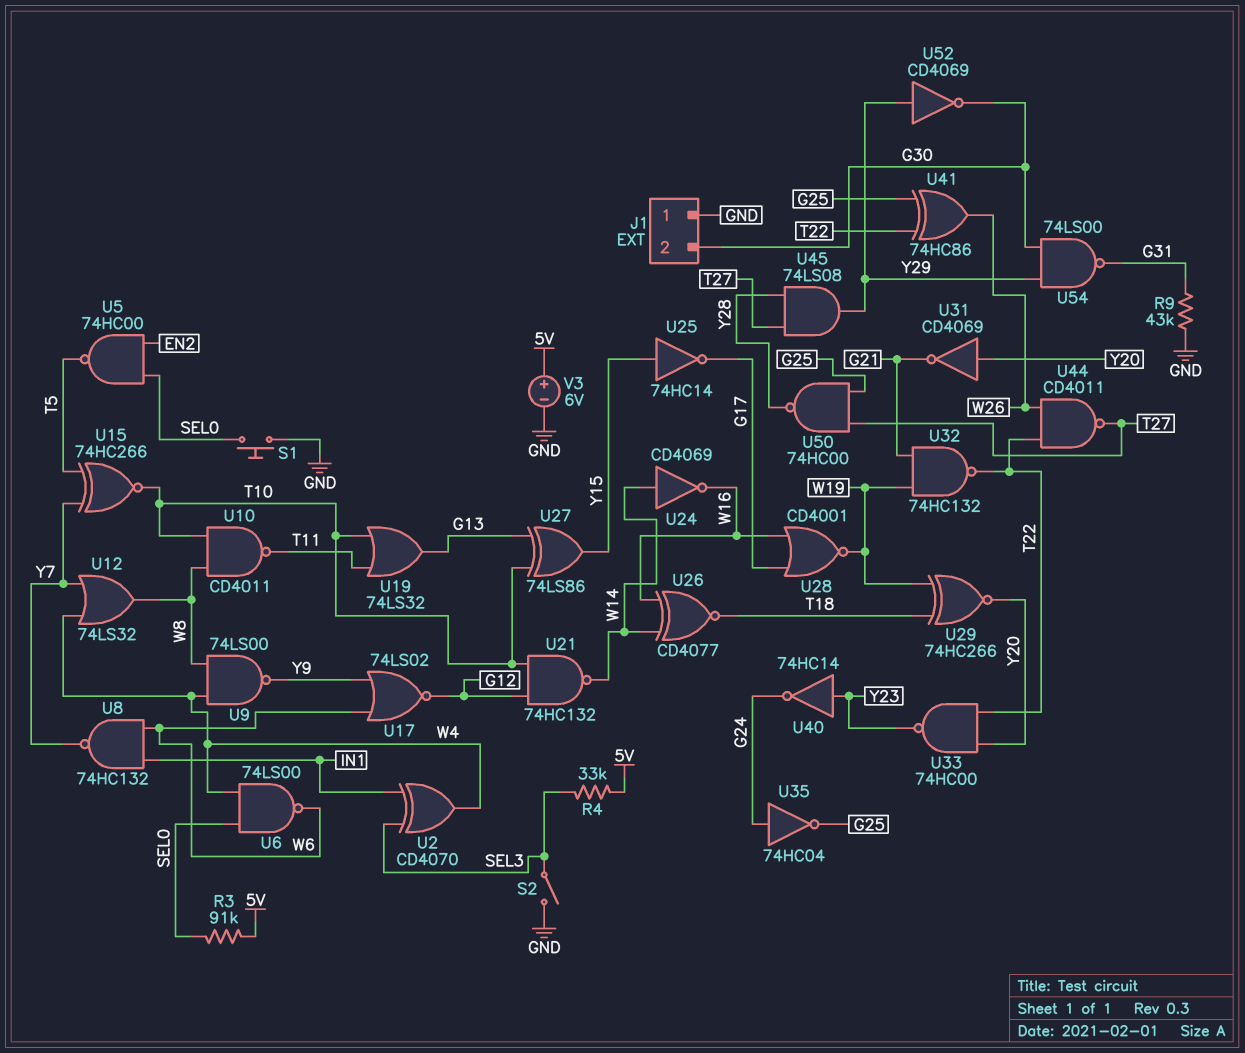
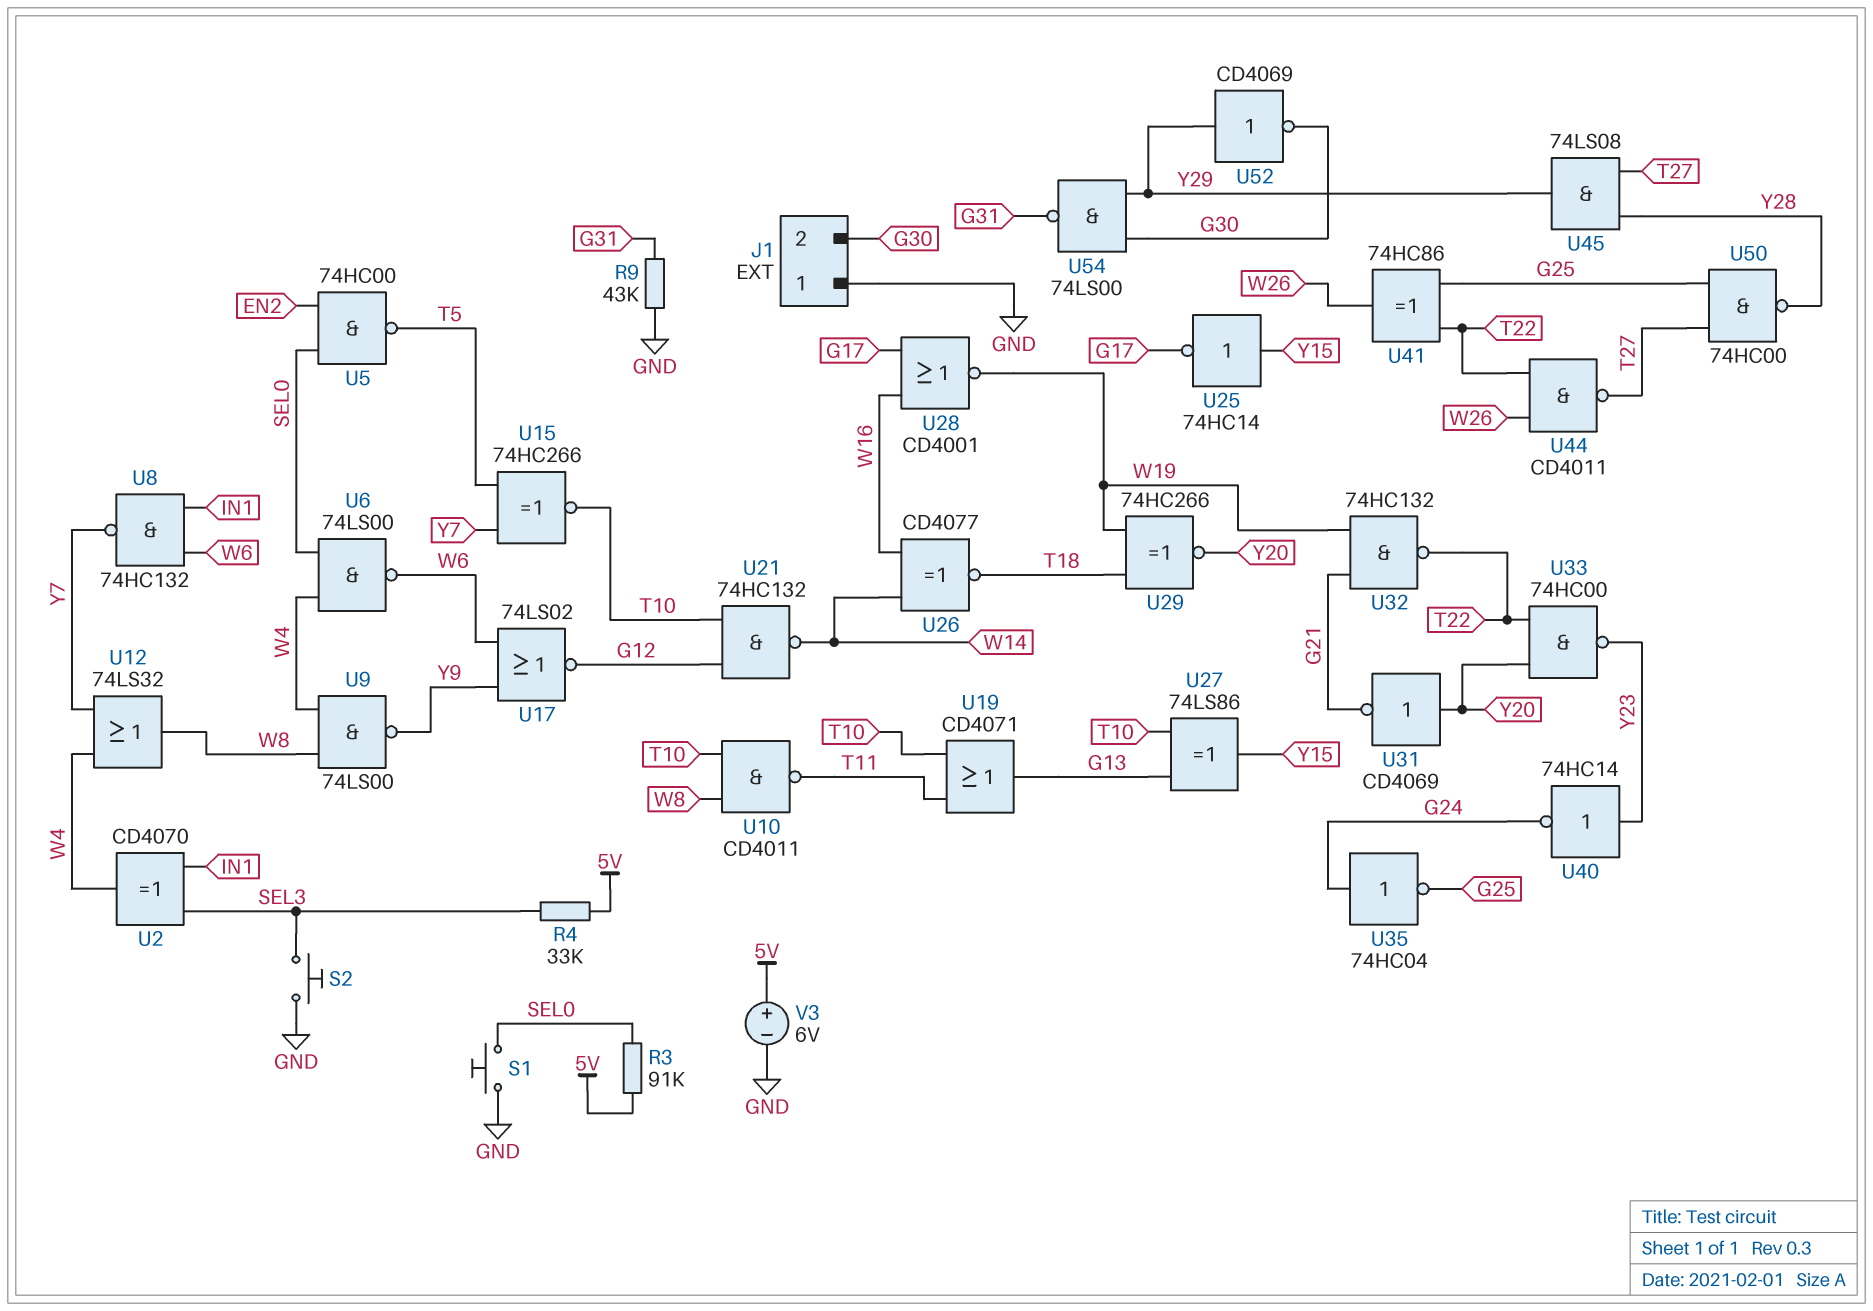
S2: switch (GND, SEL3) -> button (GND, SEL3)
U19: OR 74LS32 (in T10, in T11, out G13) -> OR CD4071 (in T10, in T11, out G13)
U24: NOT CD4069 (in W14, out W16) -> none

